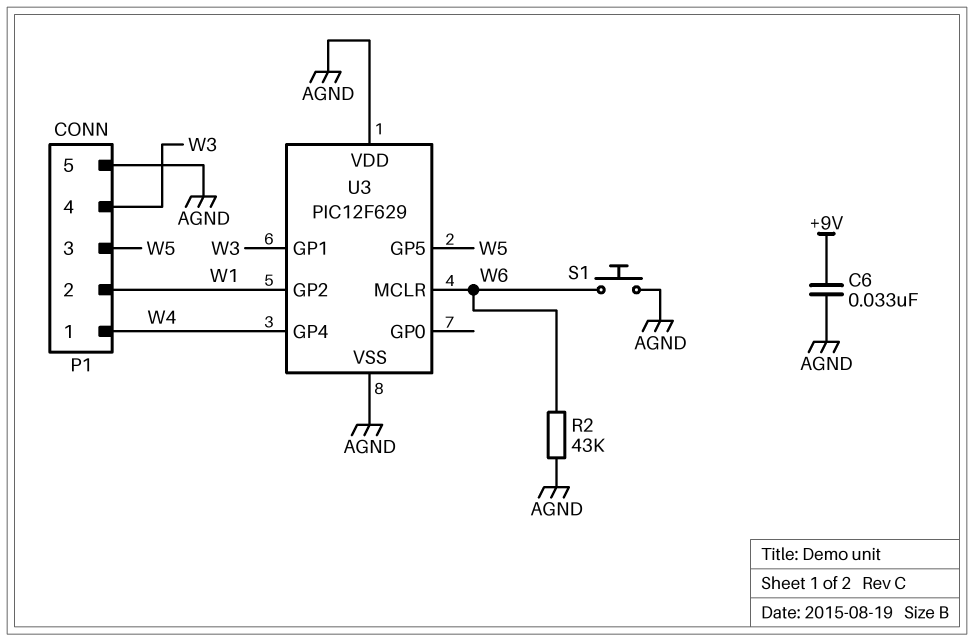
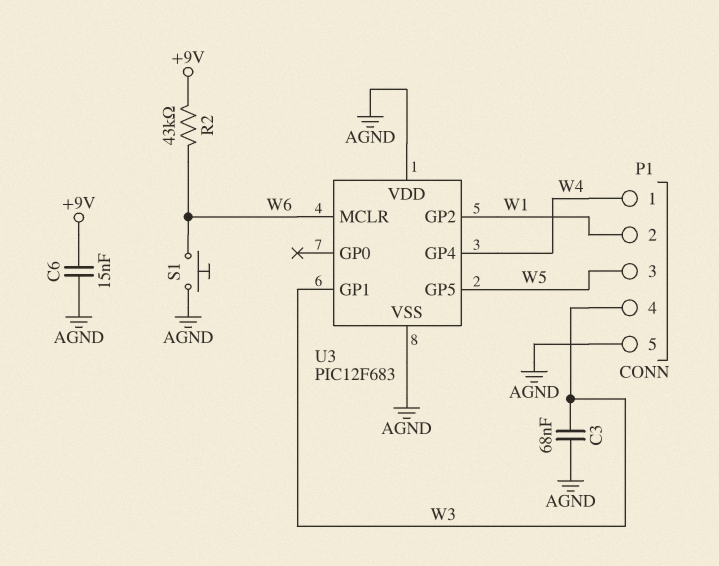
C3: none -> 68nF (AGND, W3)
C6: 33nF (+9V, AGND) -> 15nF (+9V, AGND)
R2: 43k (AGND, W6) -> 43k (+9V, W6)
U3: PIC12F629 -> PIC12F683

